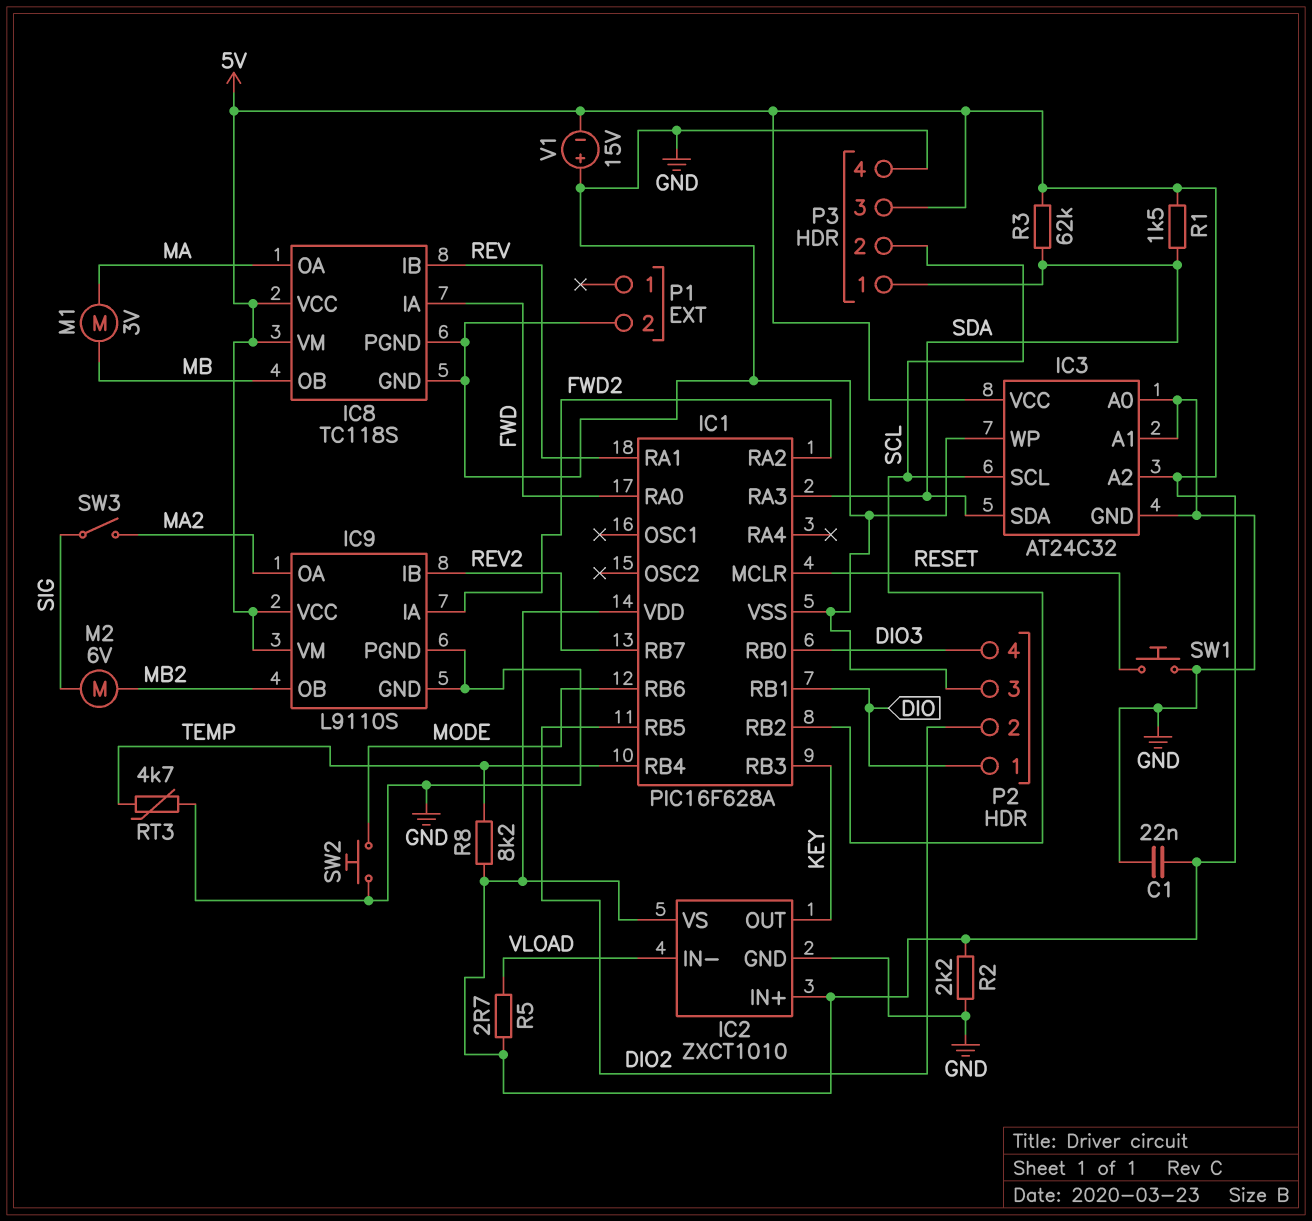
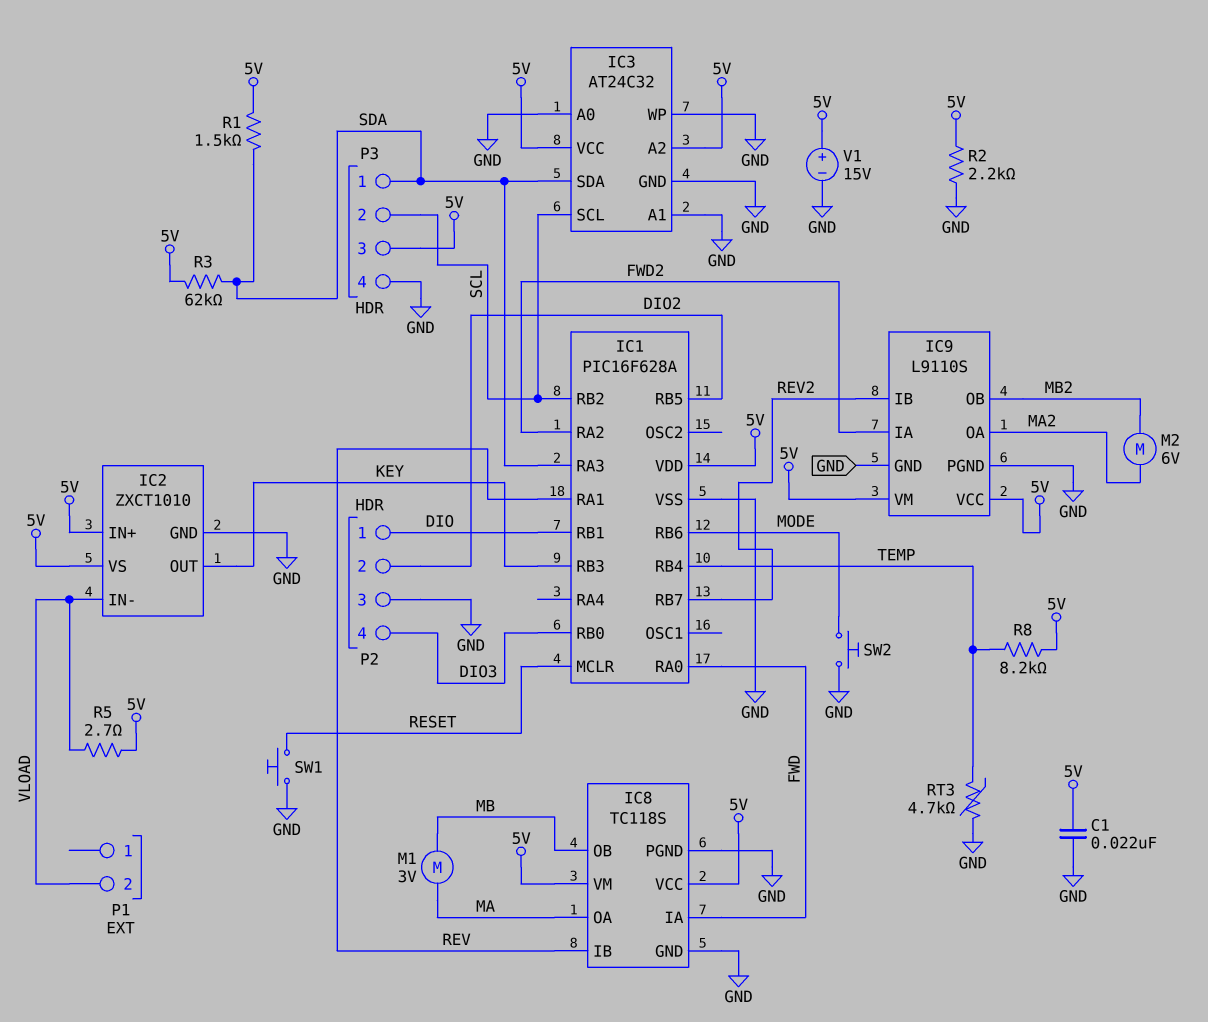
M2: motor 6V (MB2, SIG) -> motor 6V (MA2, MB2)
P1 pin 2: GND -> VLOAD
SW3: switch (MA2, SIG) -> none
V1: 15V (plus GND, minus 5V) -> 15V (plus 5V, minus GND)

